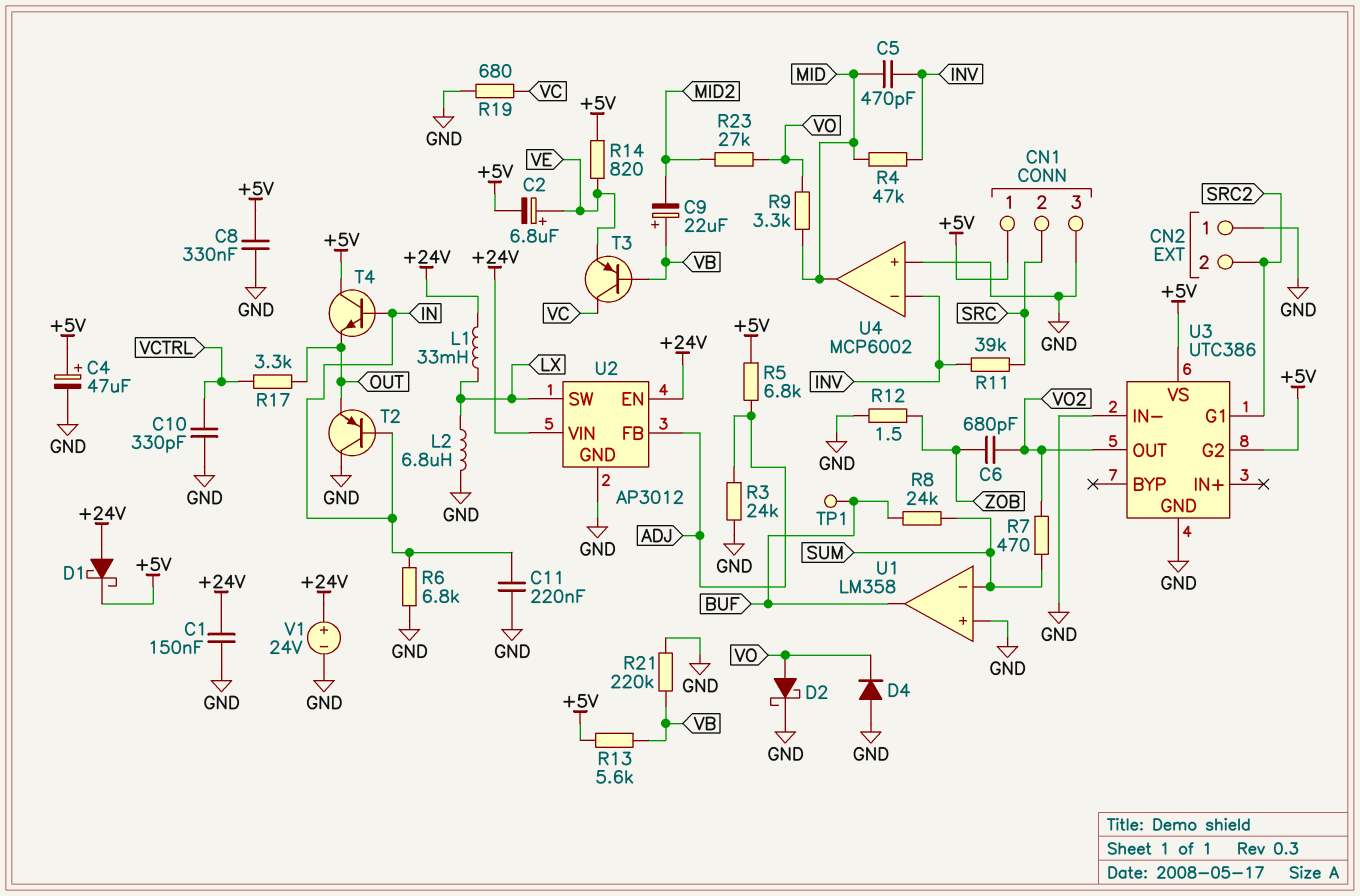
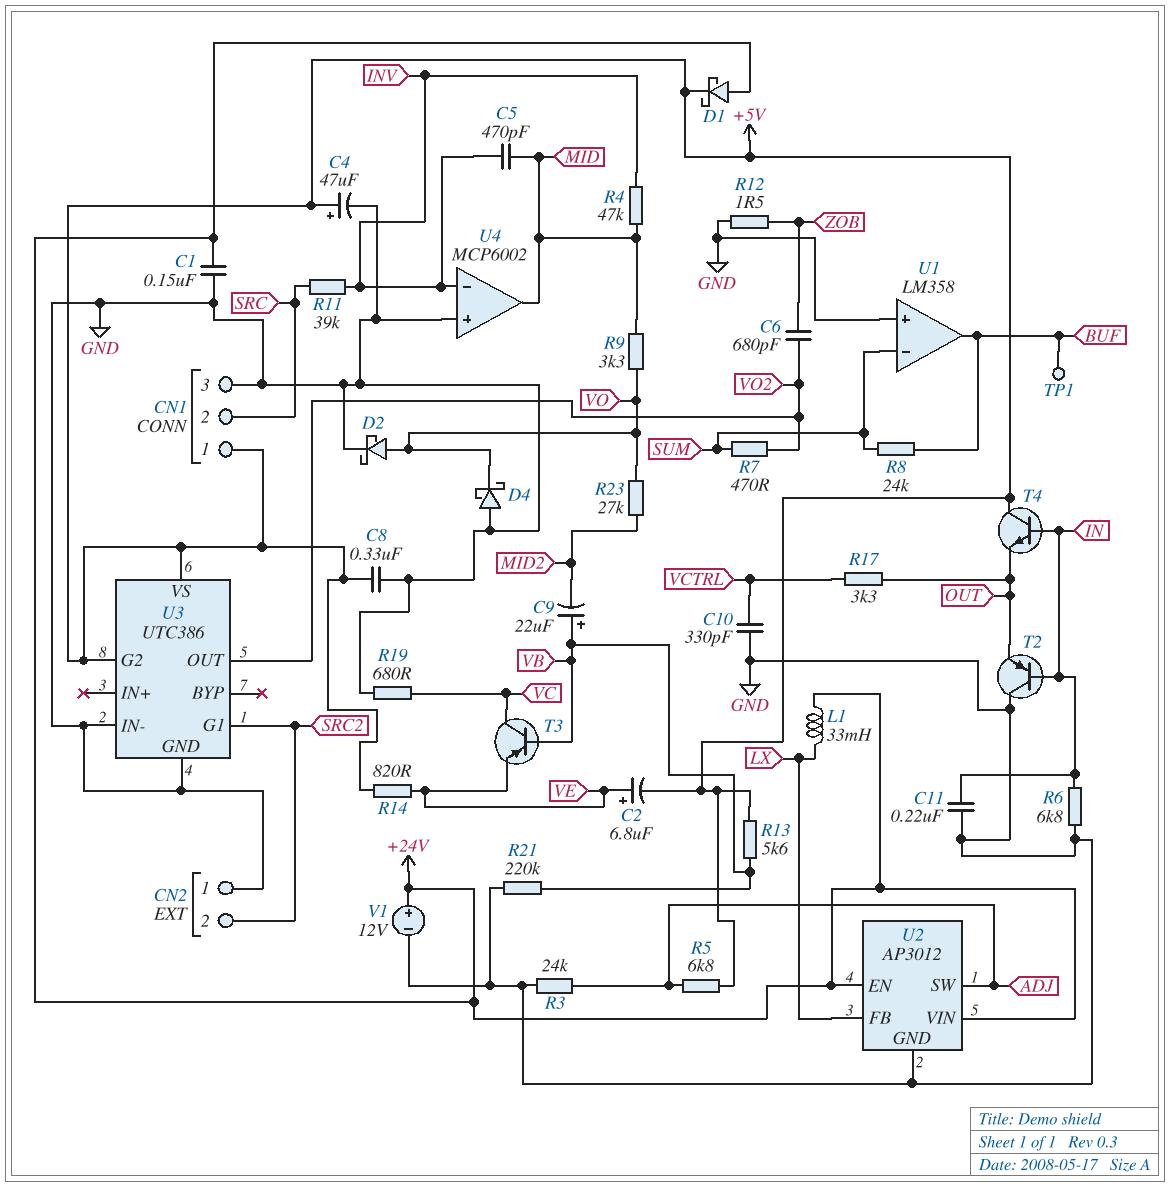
D4: diode (A GND, K VO) -> schottky (A GND, K VO)
L2: 6.8uH (GND, LX) -> none
U2 pin FB: ADJ -> LX
U2 pin SW: LX -> ADJ
V1: 24V (plus +24V, minus GND) -> 12V (plus +24V, minus GND)

